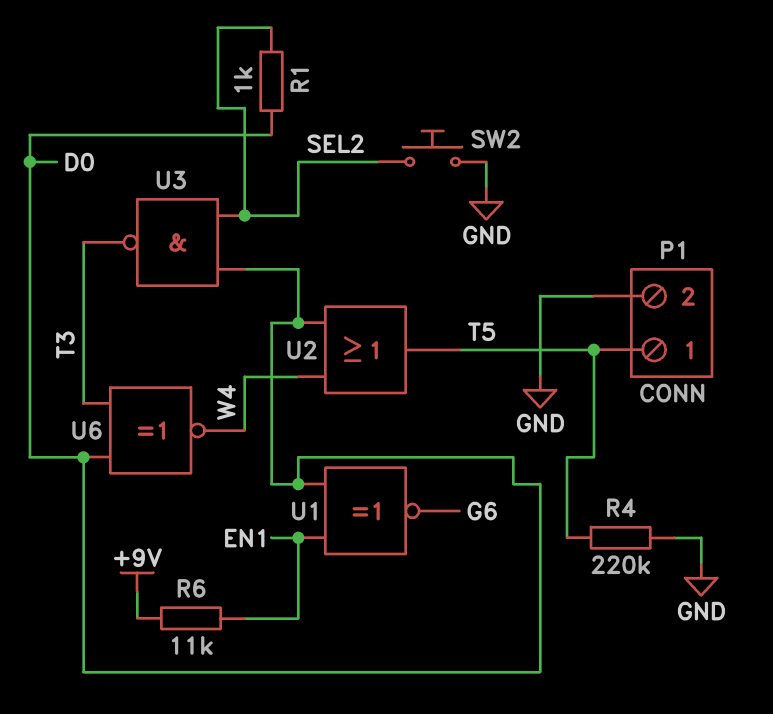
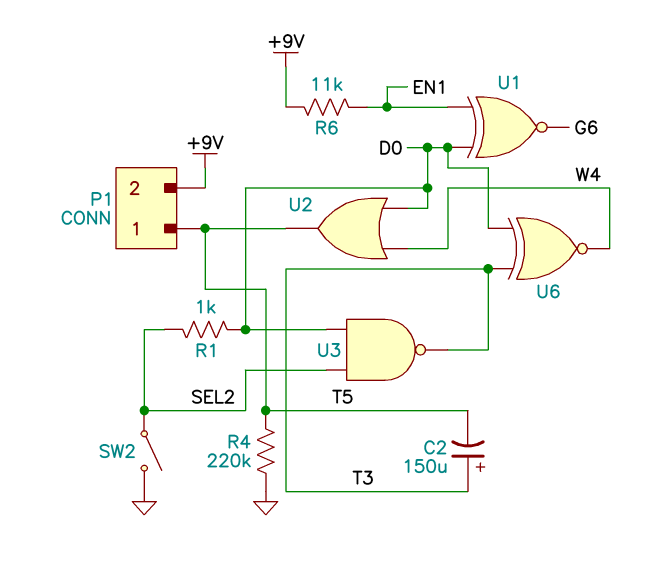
C2: none -> 150uF (plus T3, minus T5)
P1 pin 2: GND -> +9V
SW2: button (GND, SEL2) -> switch (GND, SEL2)

